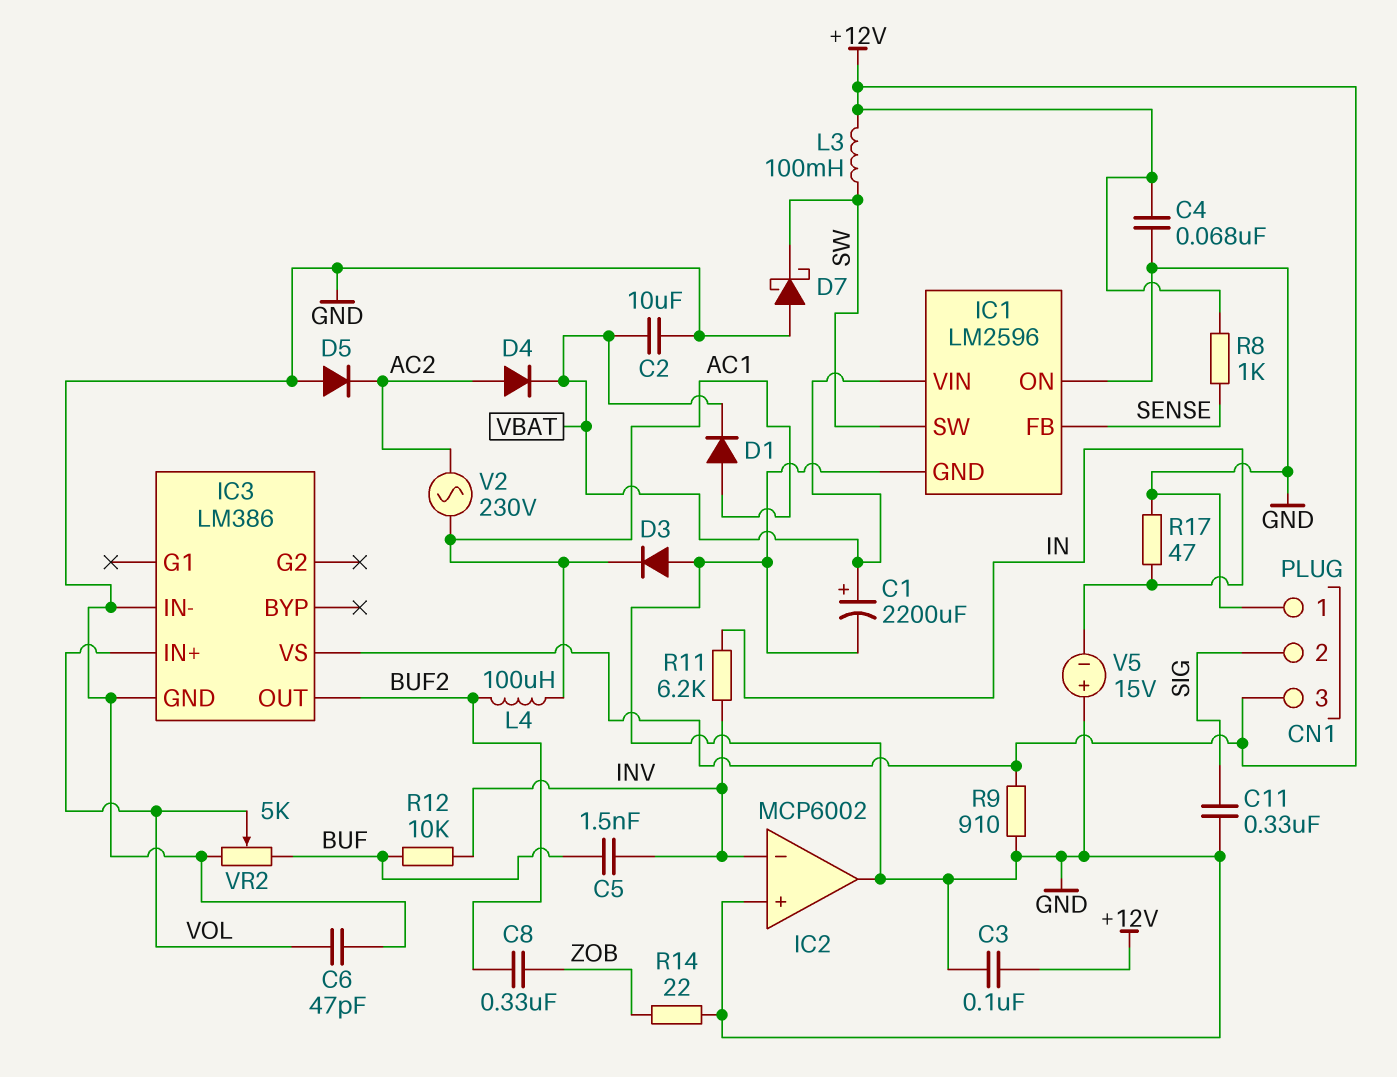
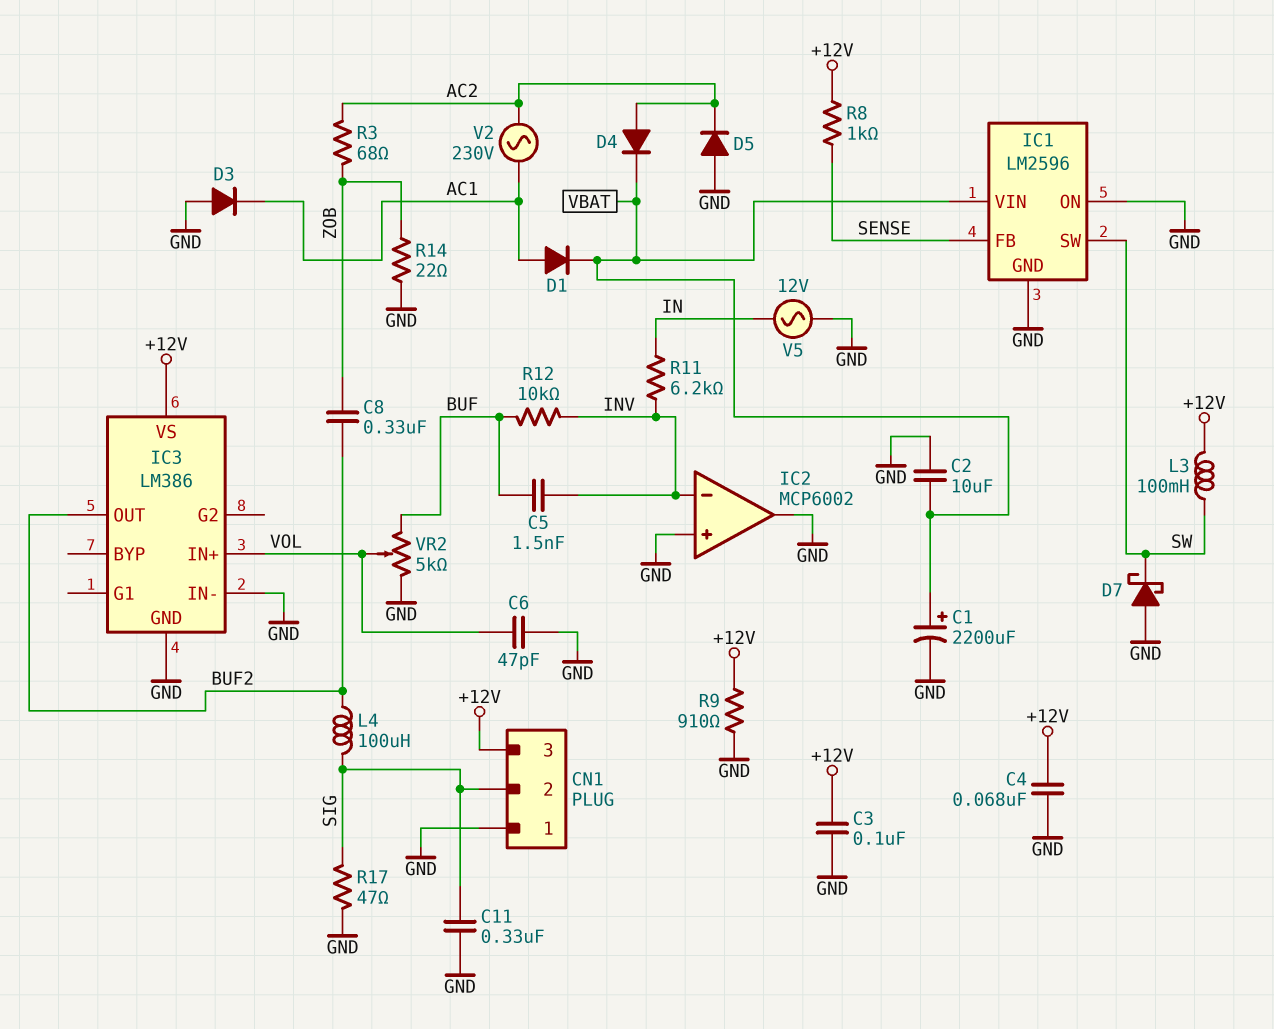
L4: 100uH (AC1, BUF2) -> 100uH (BUF2, SIG)
R3: none -> 68 (AC2, ZOB)
R17: 47 (GND, IN) -> 47 (GND, SIG)
V5: 15V (plus GND, minus IN) -> AC 12V (GND, IN)

